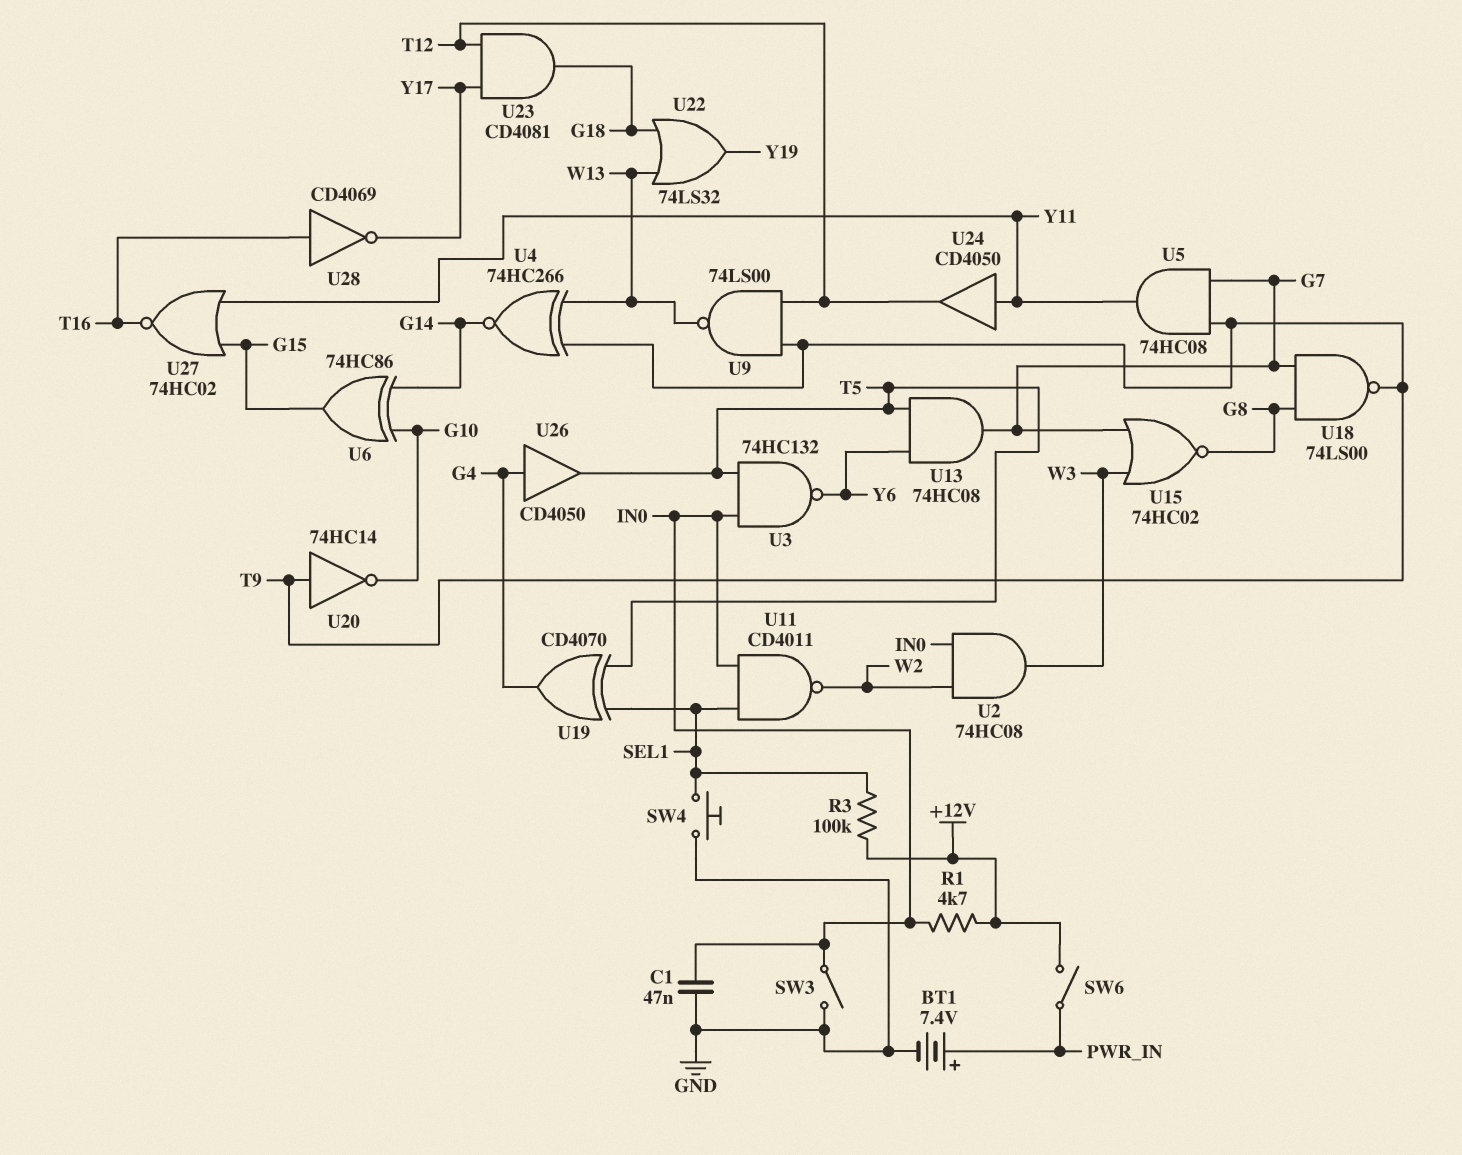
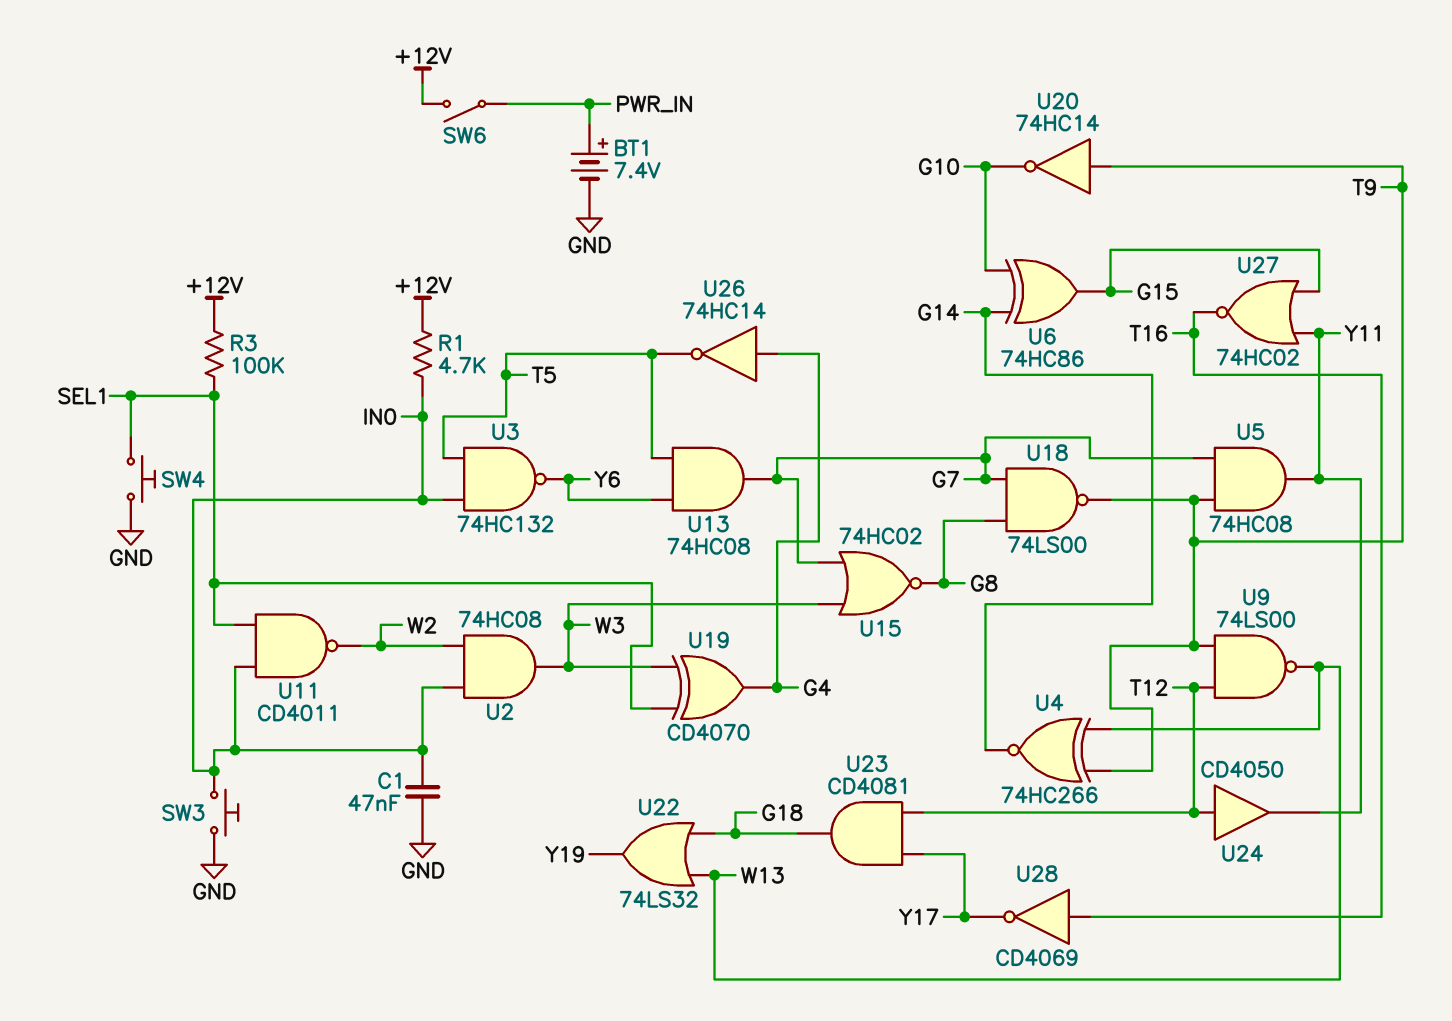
SW3: switch (GND, IN0) -> button (GND, IN0)
U19: XOR CD4070 (in SEL1, in T5, out G4) -> XOR CD4070 (in SEL1, in W3, out G4)
U24: buffer CD4050 (in Y11, out T12) -> buffer CD4050 (in T12, out Y11)
U26: buffer CD4050 (in G4, out T5) -> NOT 74HC14 (in G4, out T5)

